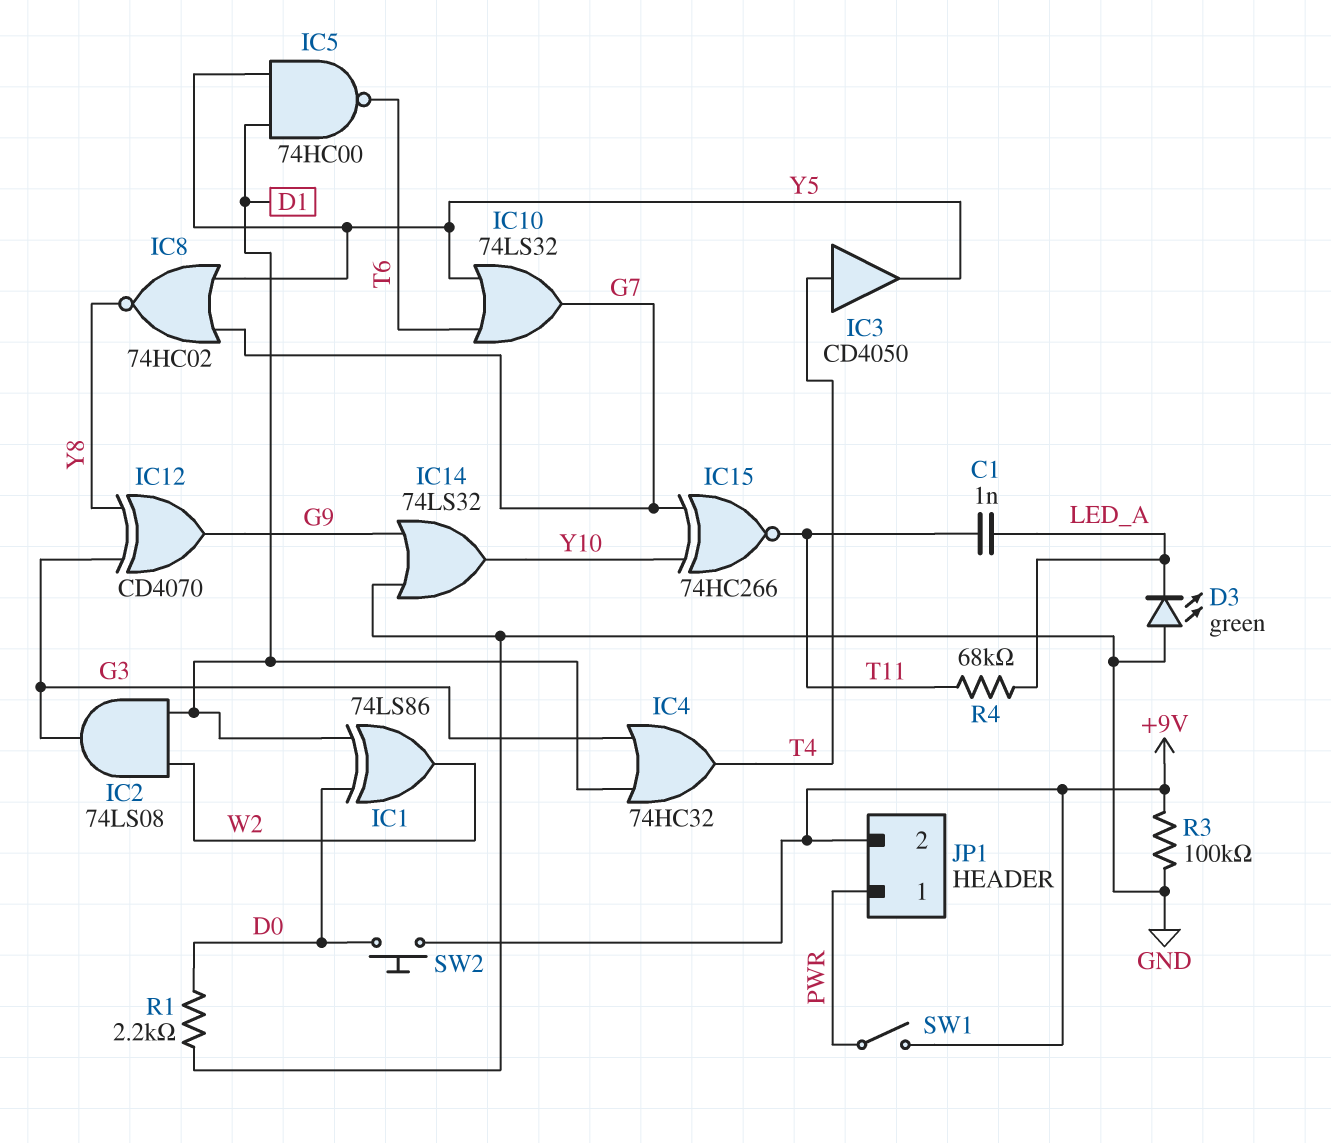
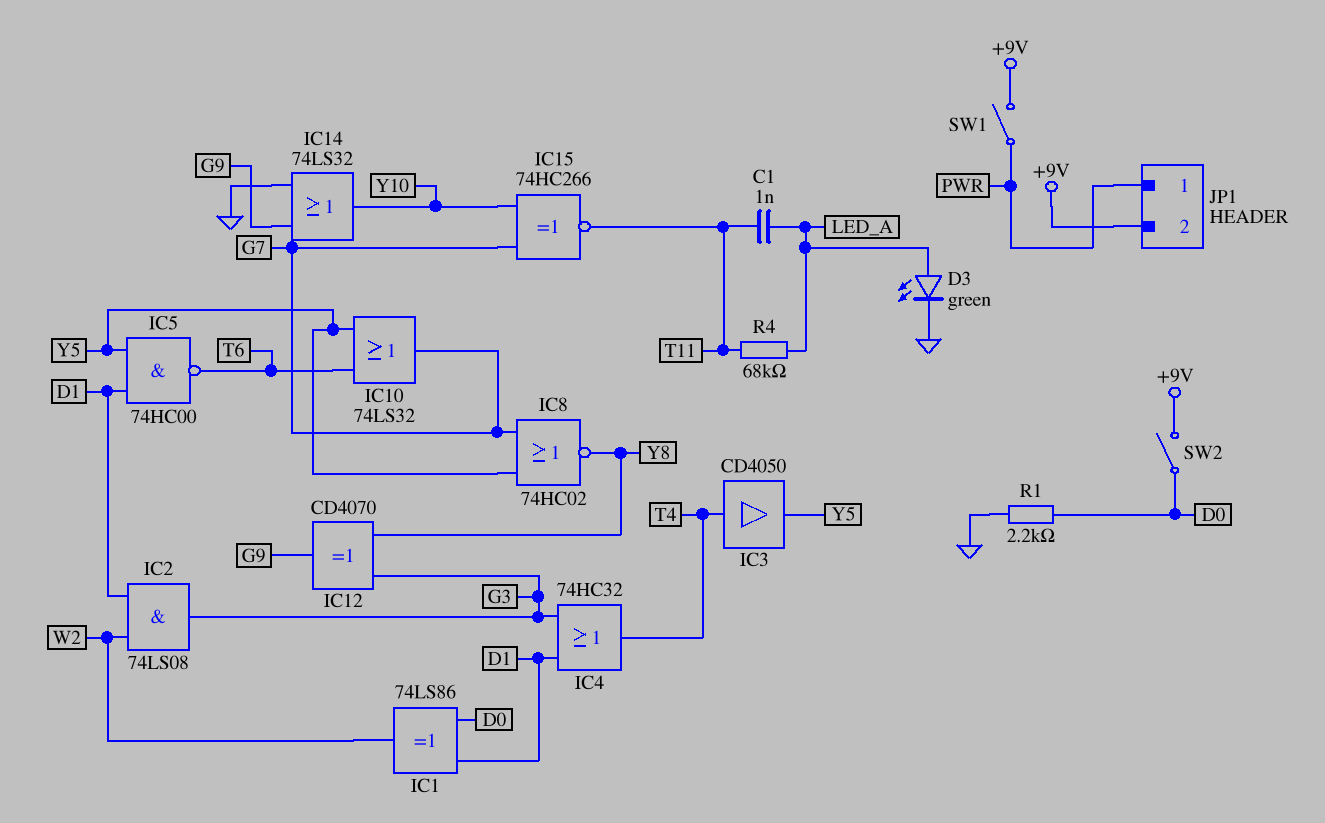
D3: LED green (A GND, K LED_A) -> LED green (A LED_A, K GND)
R3: 100k (+9V, GND) -> none
SW2: button (+9V, D0) -> switch (+9V, D0)

